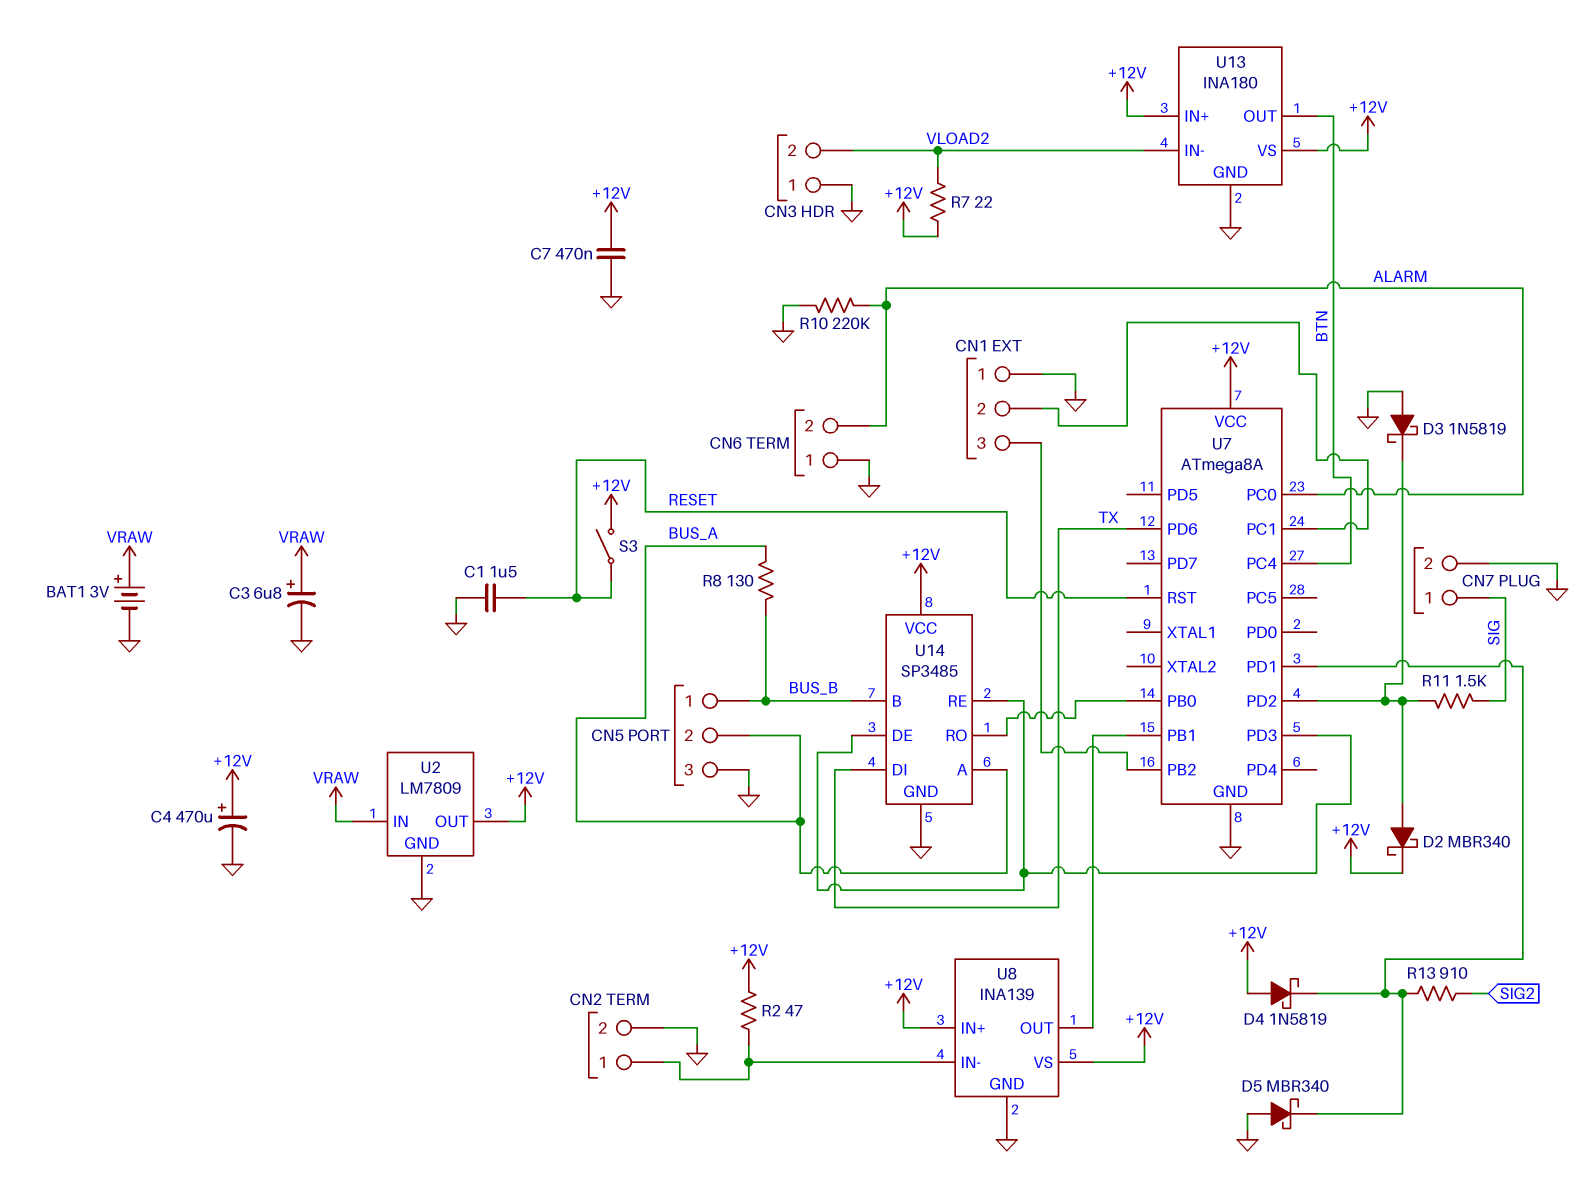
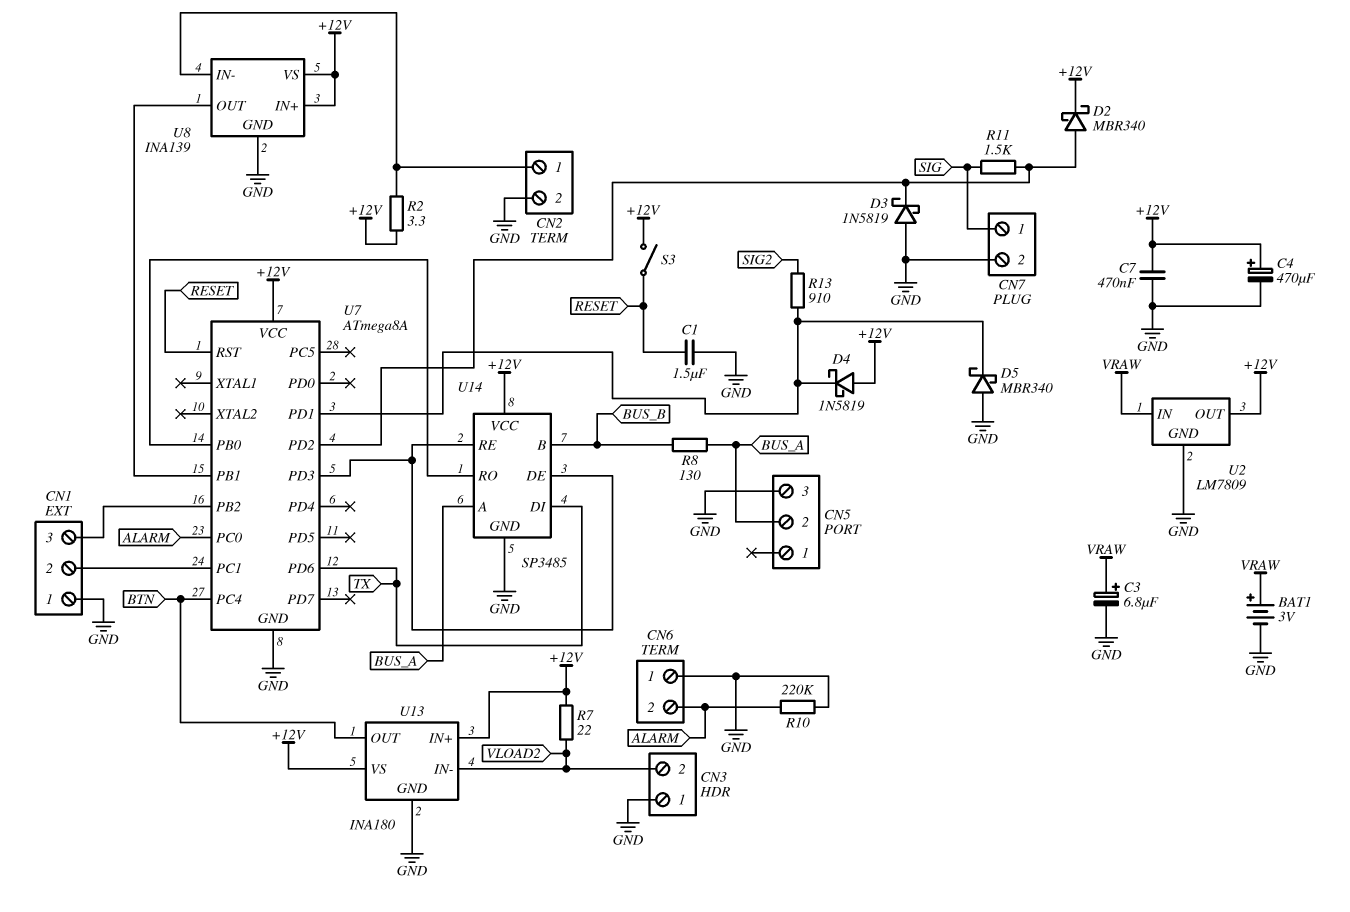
CN5 pin 1: BUS_B -> none
R2: 47 (+12V, CN2/1) -> 3.3 (+12V, CN2/1)

